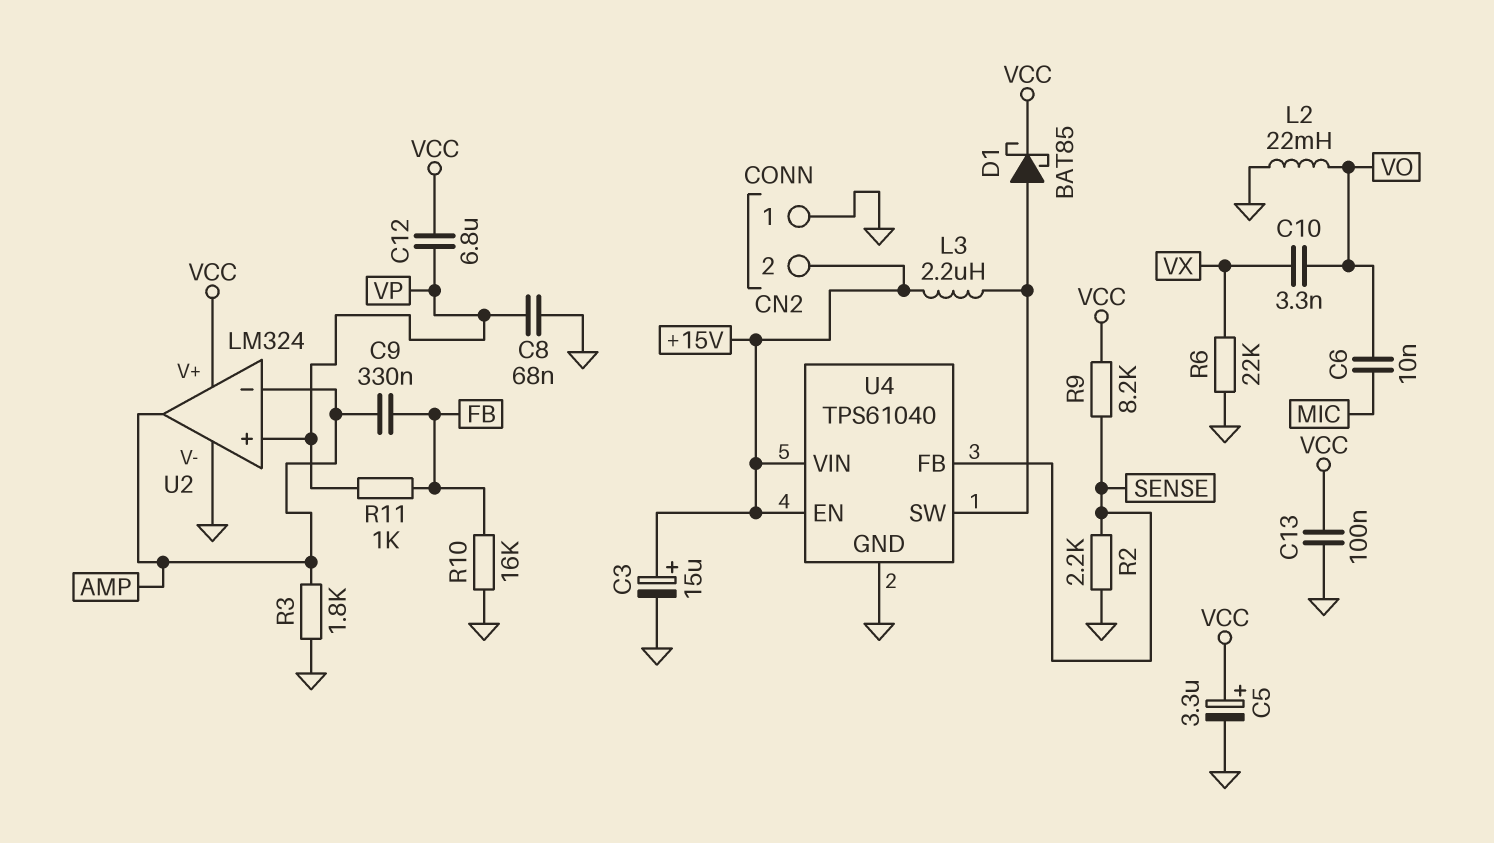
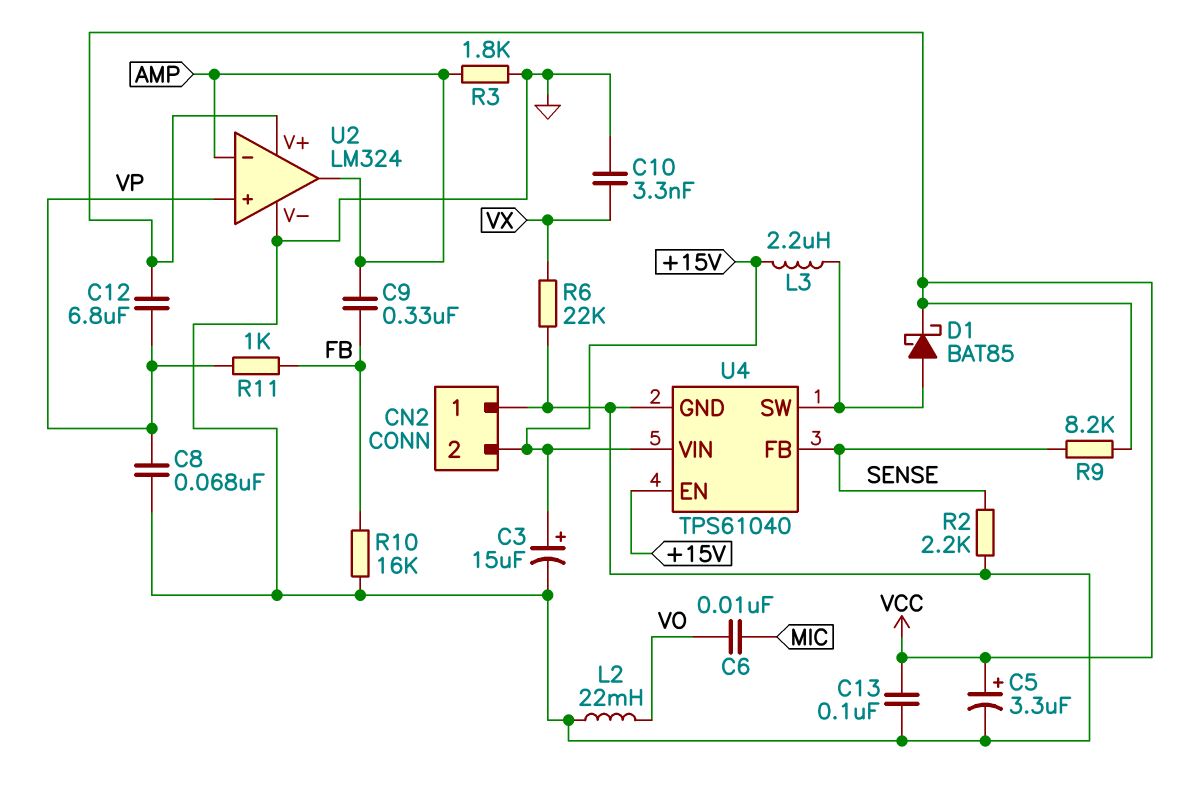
C10: 3.3nF (VO, VX) -> 3.3nF (GND, VX)

